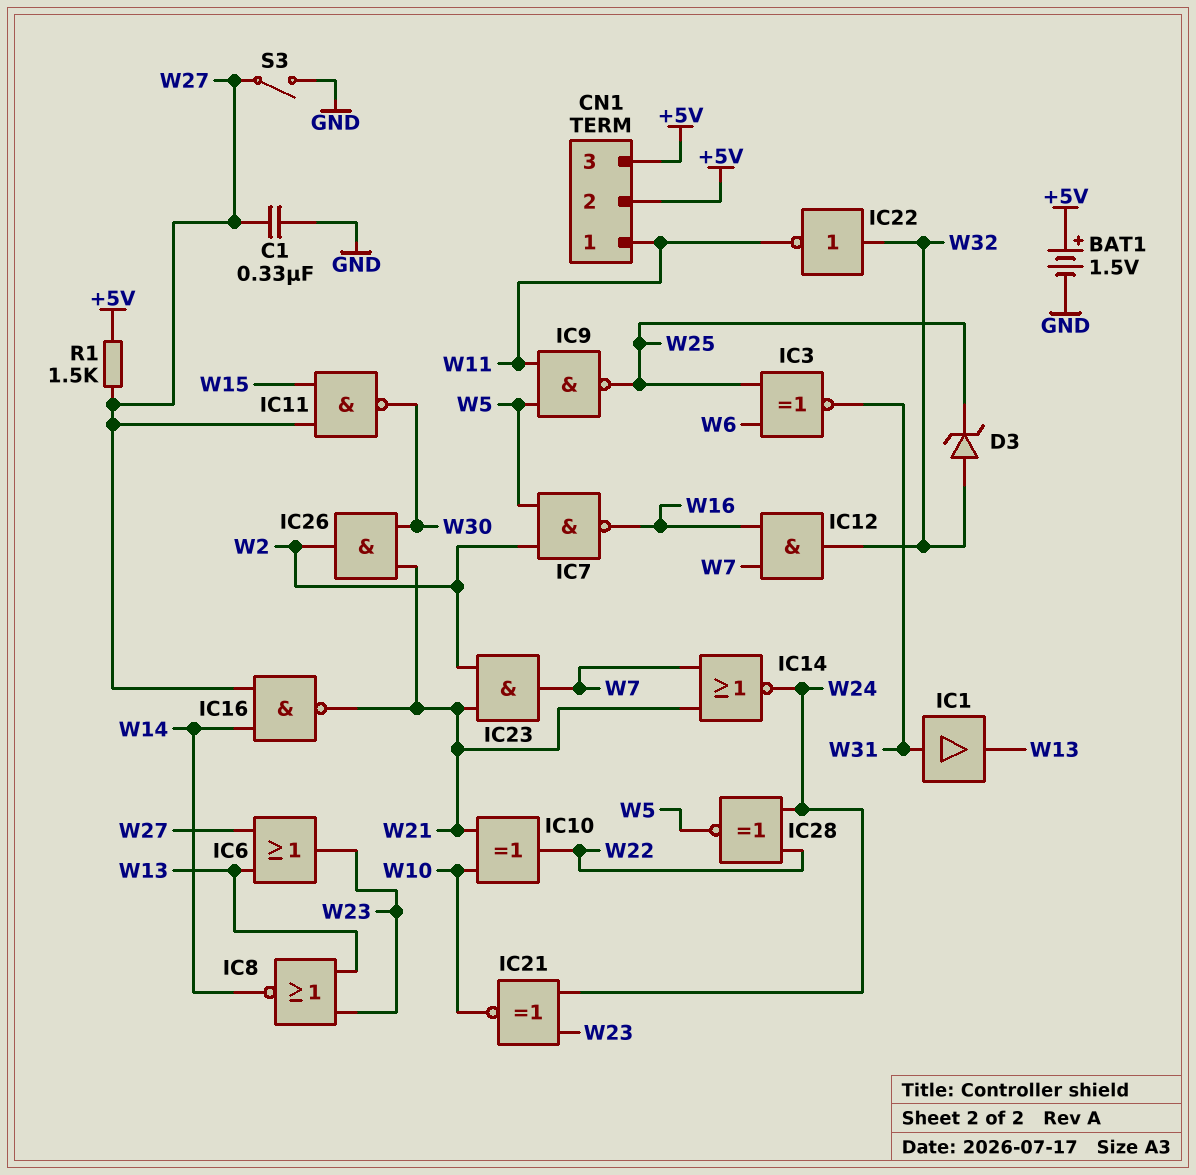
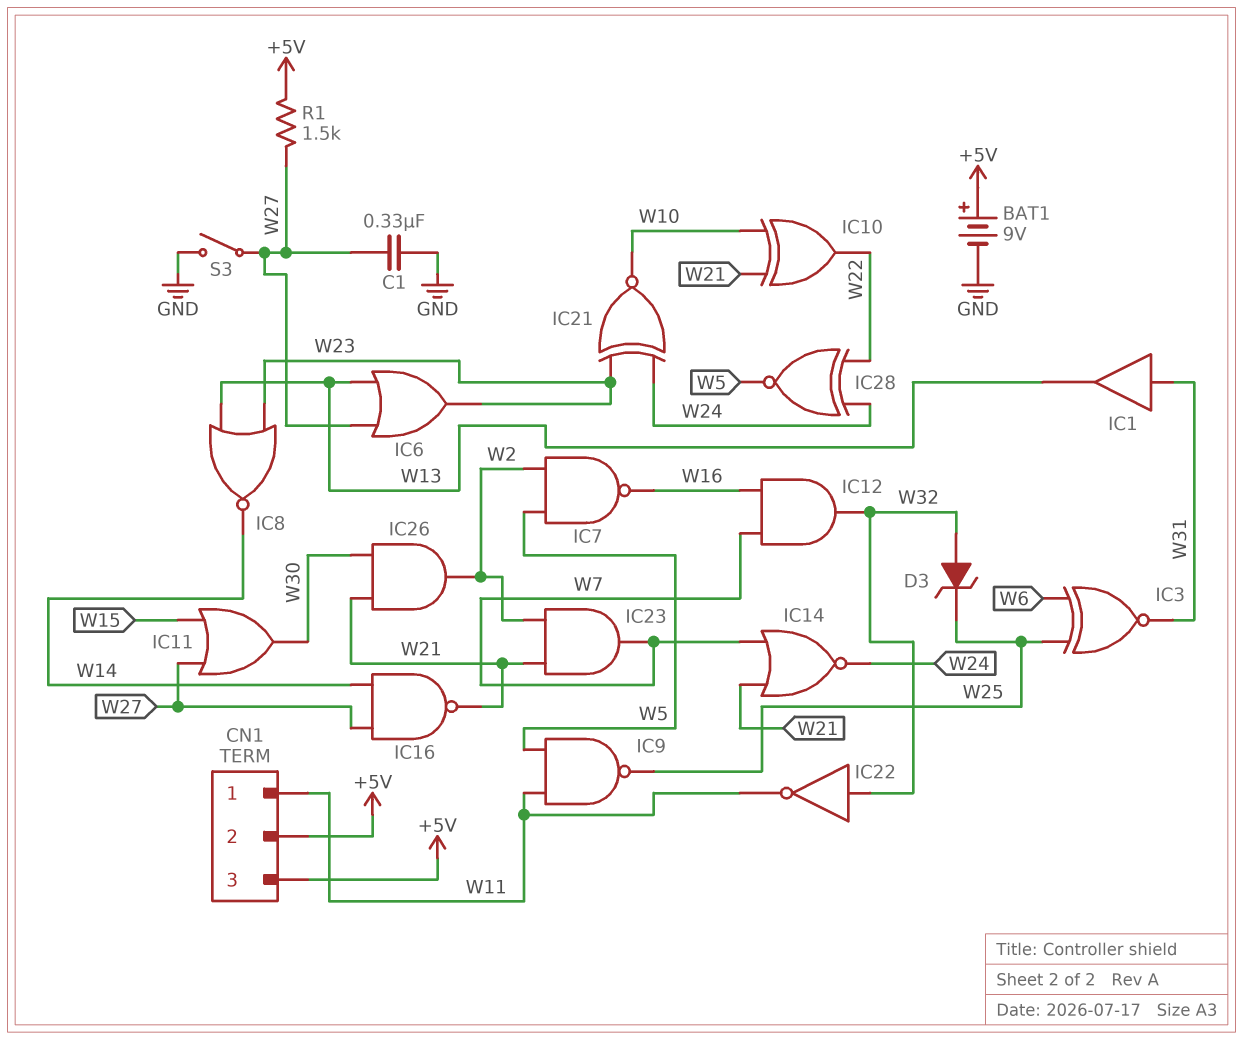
BAT1: 1.5V (plus +5V, minus GND) -> 9V (plus +5V, minus GND)
IC11: NAND (in W15, in W27, out W30) -> OR (in W15, in W27, out W30)

